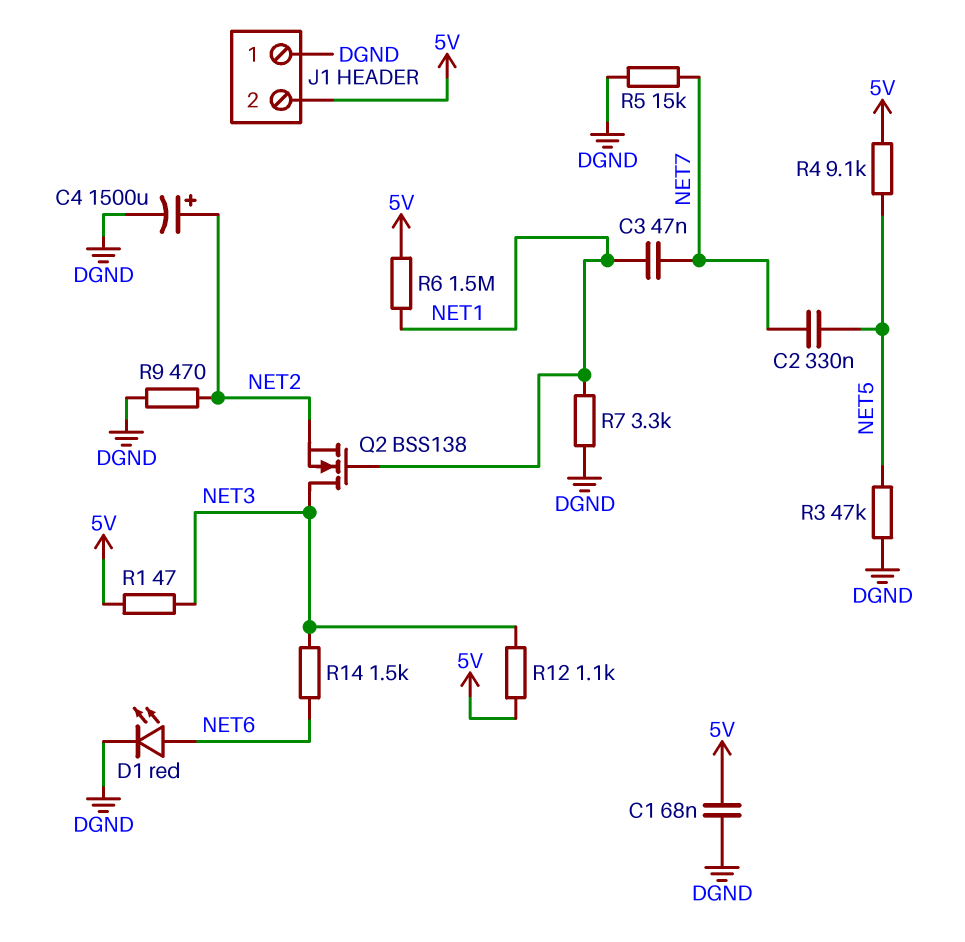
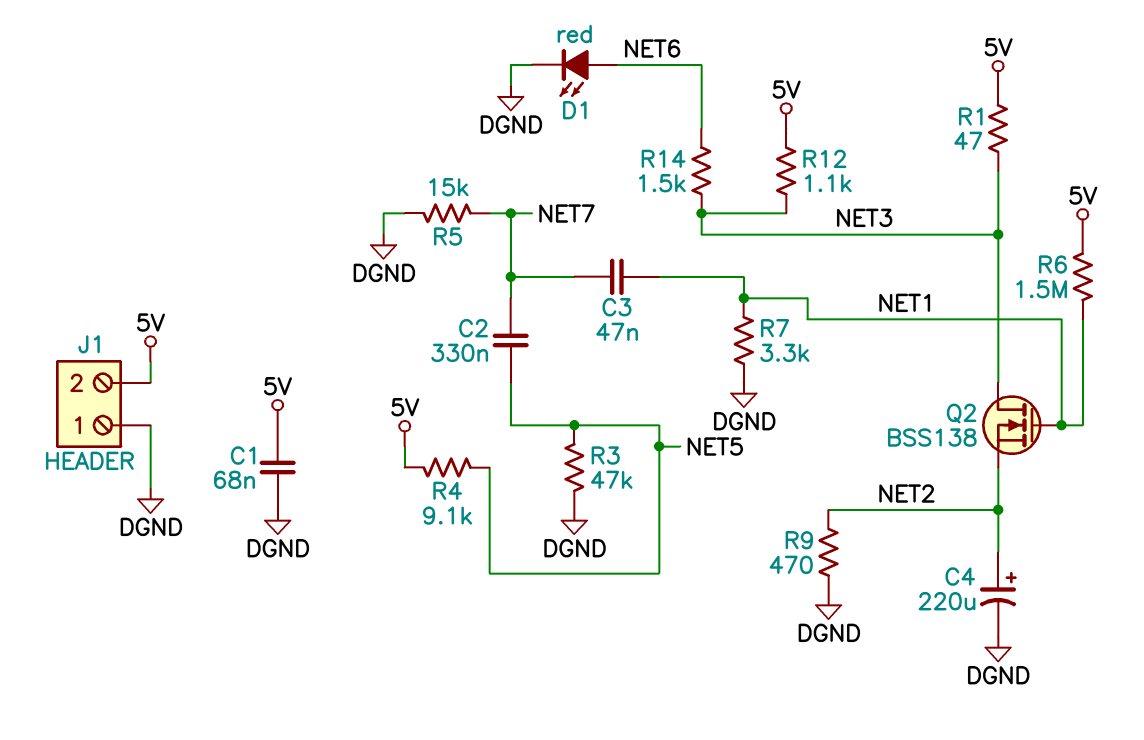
C4: 1500uF (plus NET2, minus DGND) -> 220uF (plus NET2, minus DGND)

